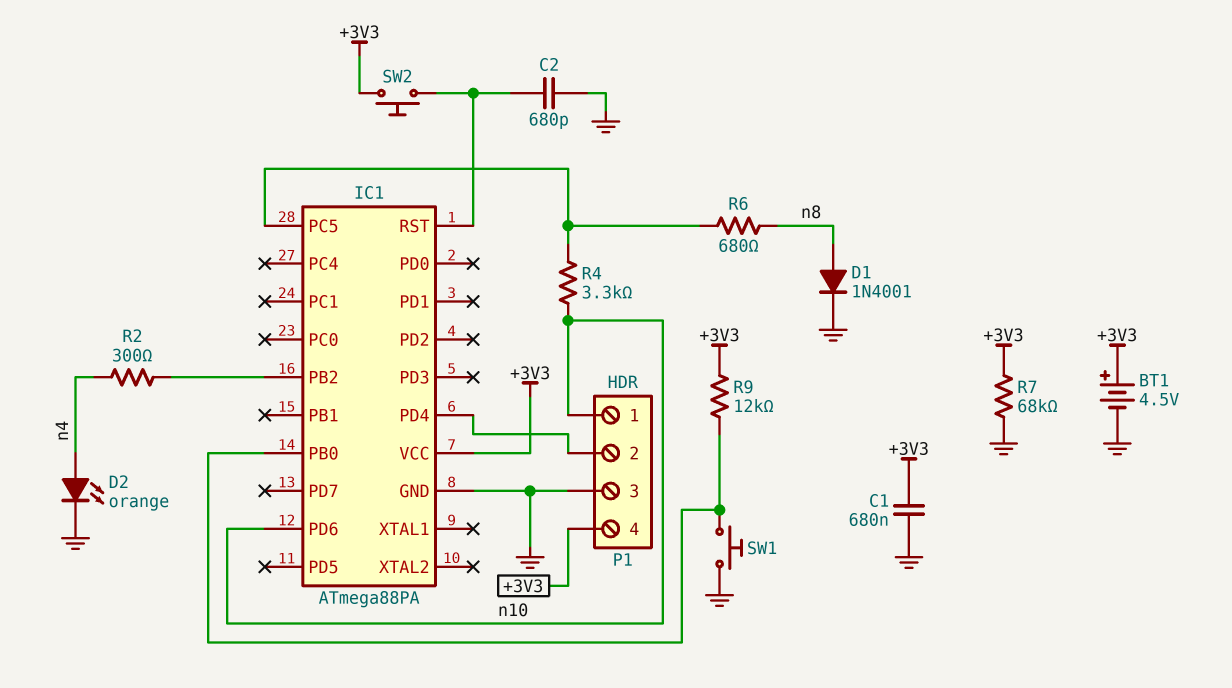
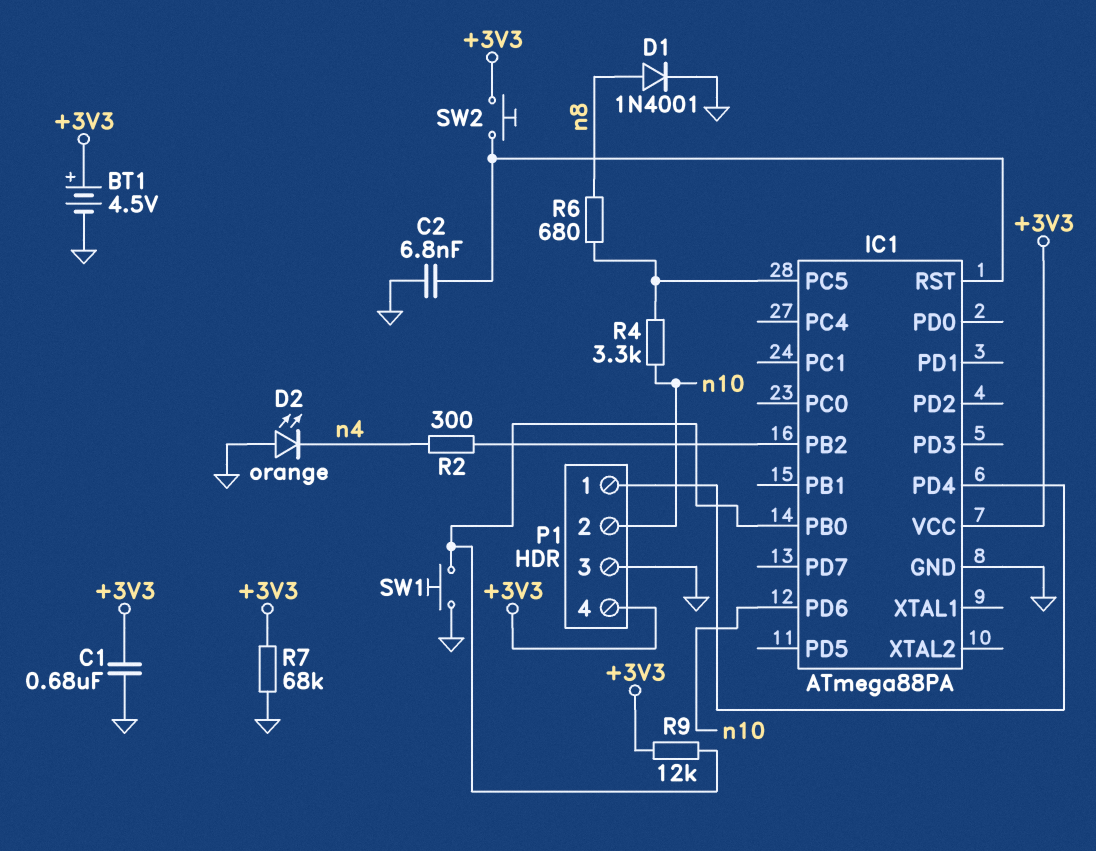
C2: 680pF (GND, IC1/RST) -> 6.8nF (GND, IC1/RST)
D2: LED orange (A n4, K GND) -> LED orange (A GND, K n4)
P1 pin 1: n10 -> IC1/PD4
P1 pin 2: IC1/PD4 -> n10

